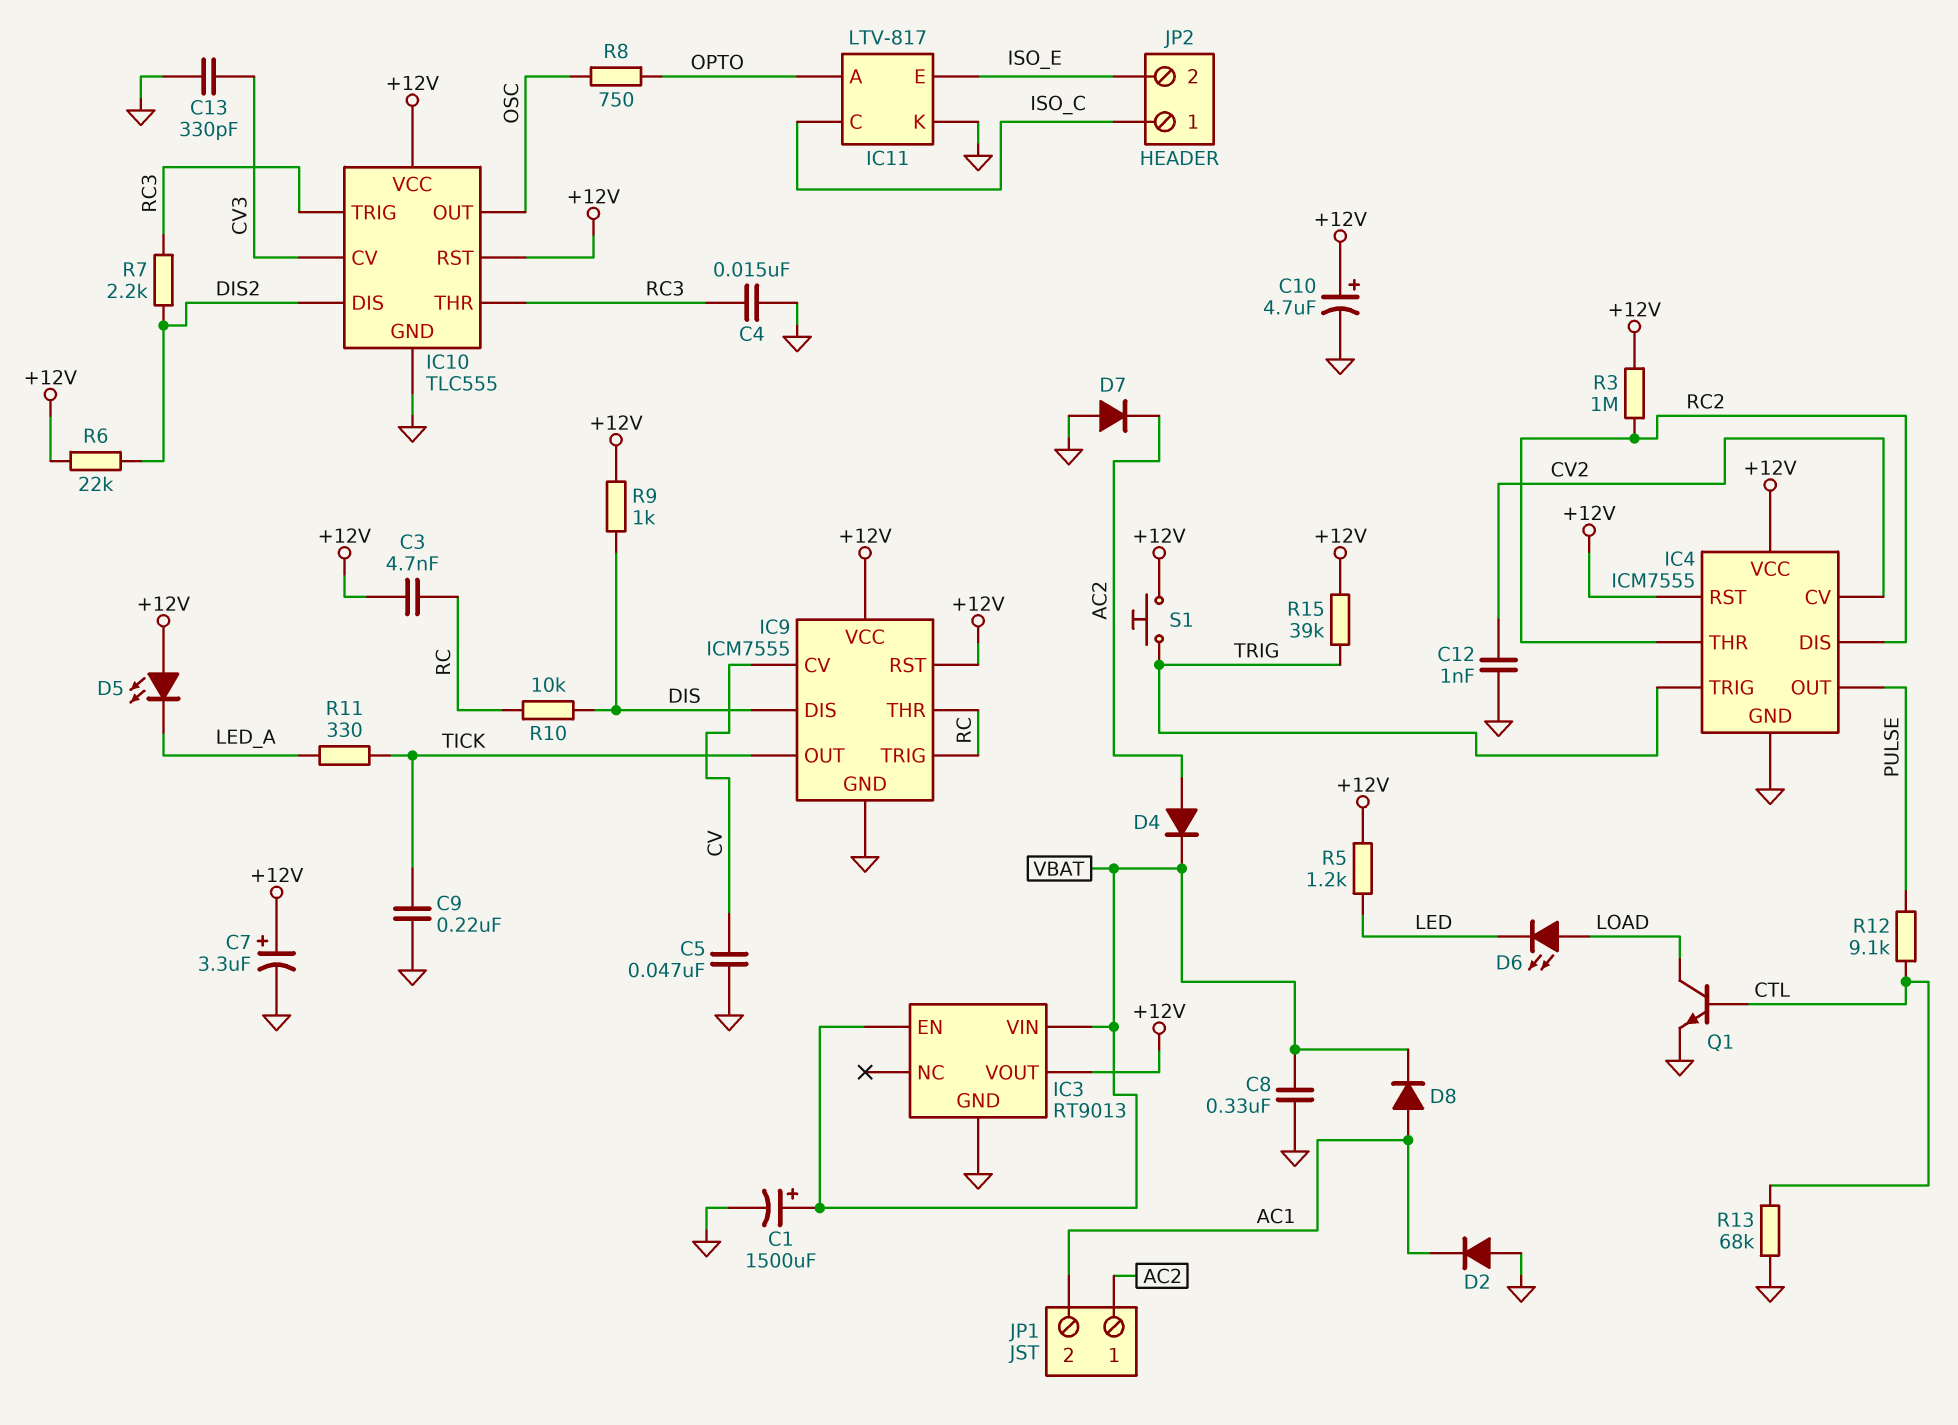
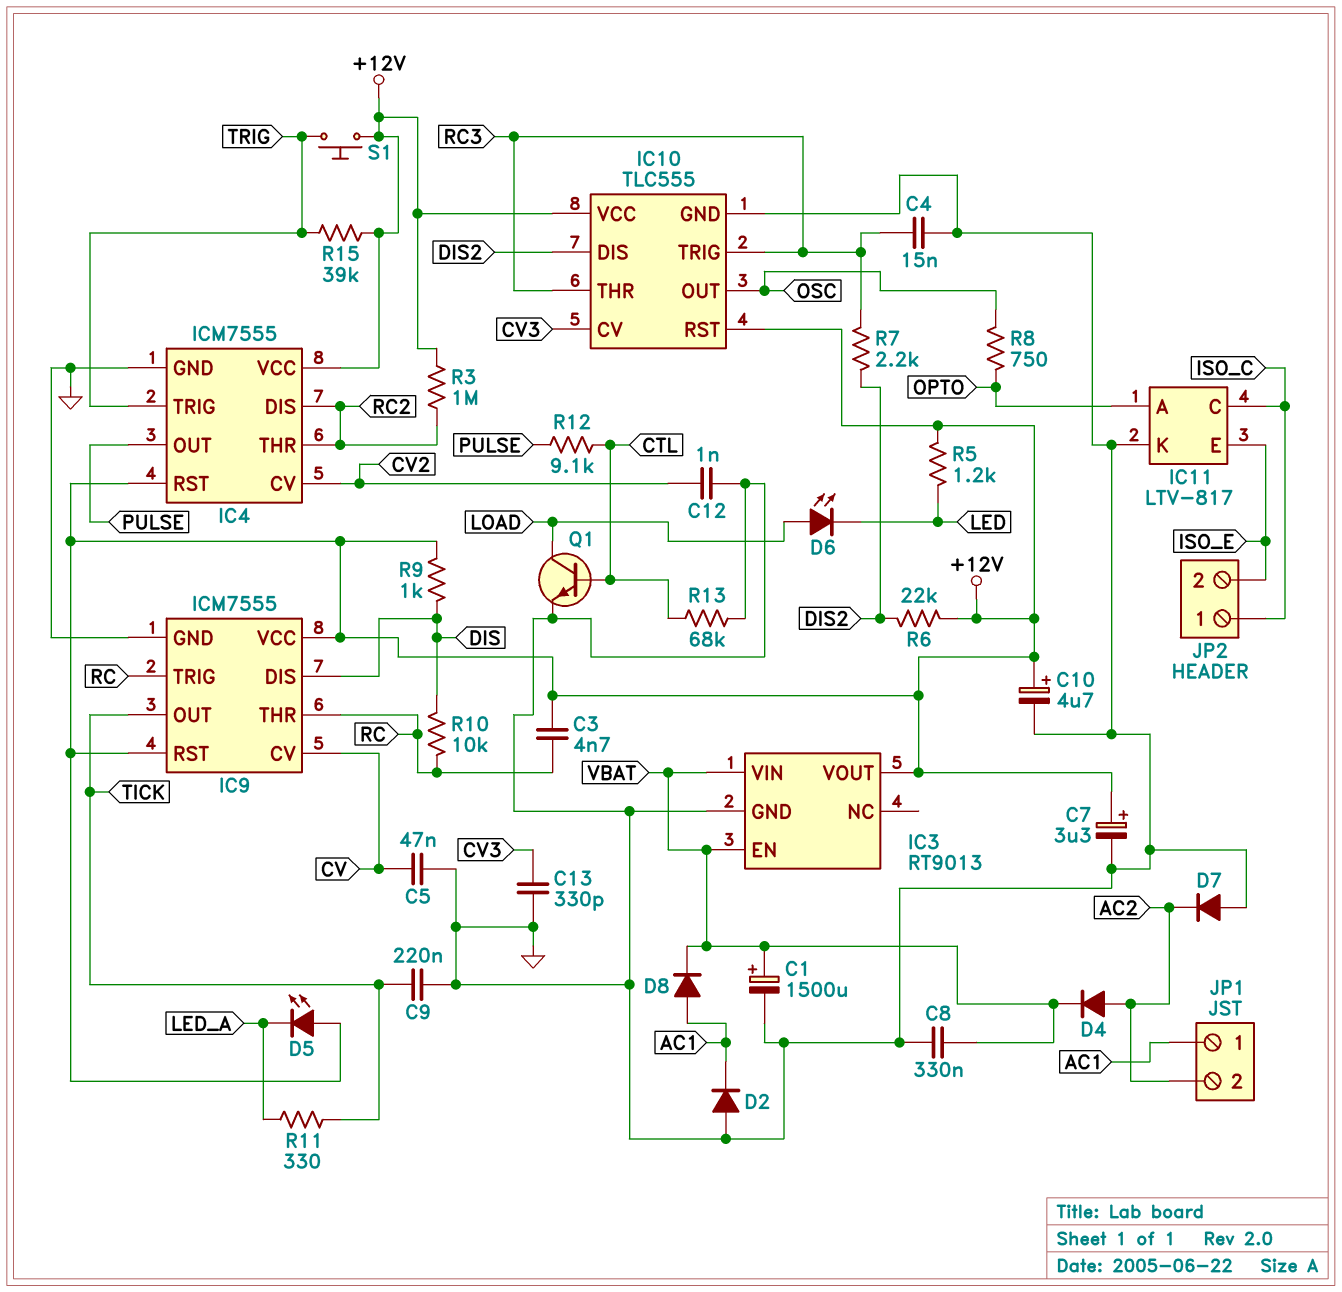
JP1 pin 1: AC2 -> AC1
JP1 pin 2: AC1 -> AC2

